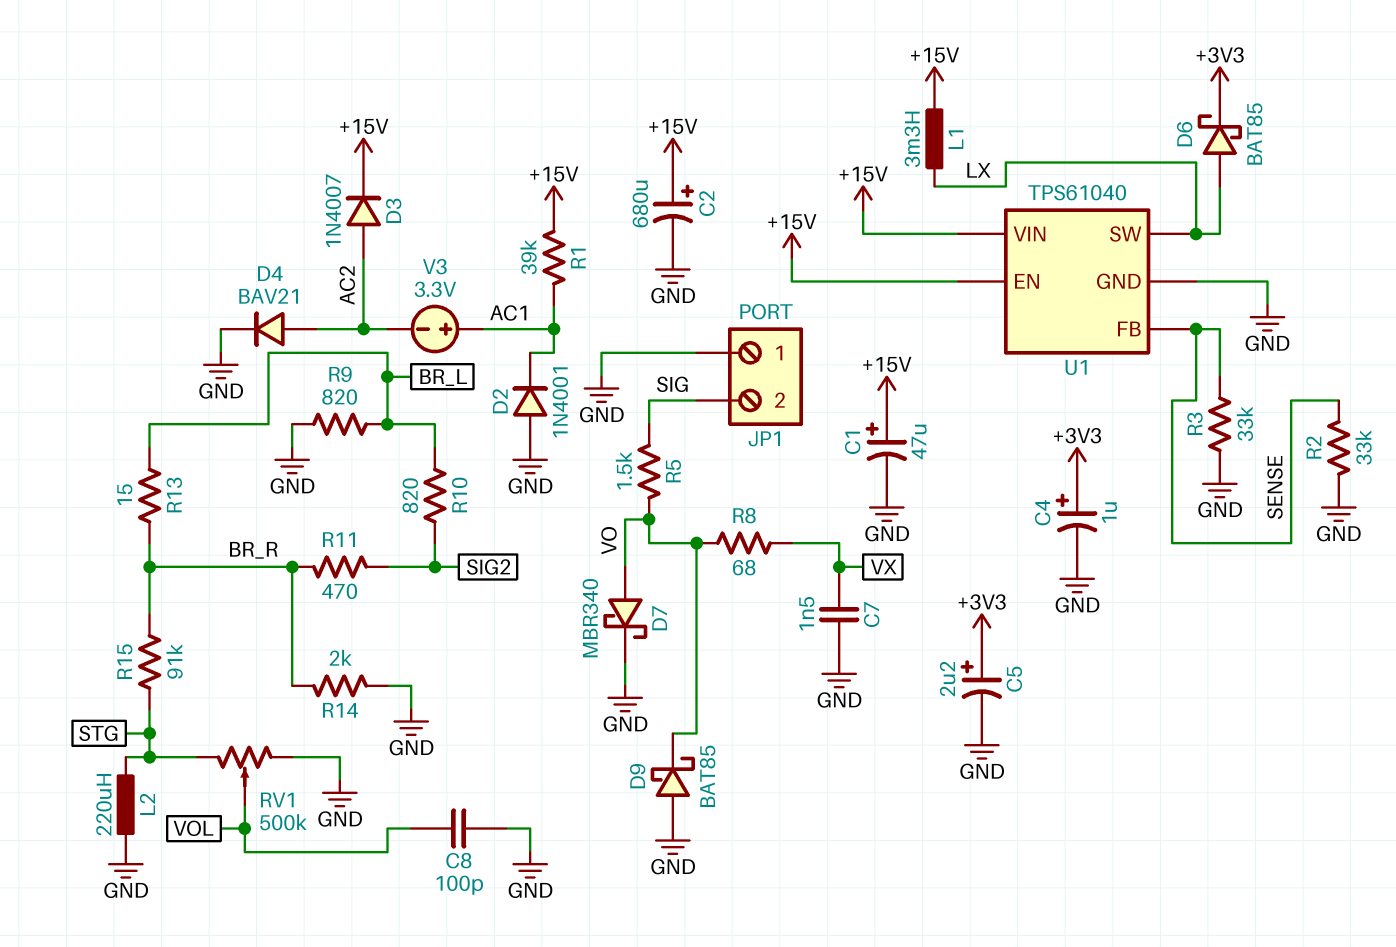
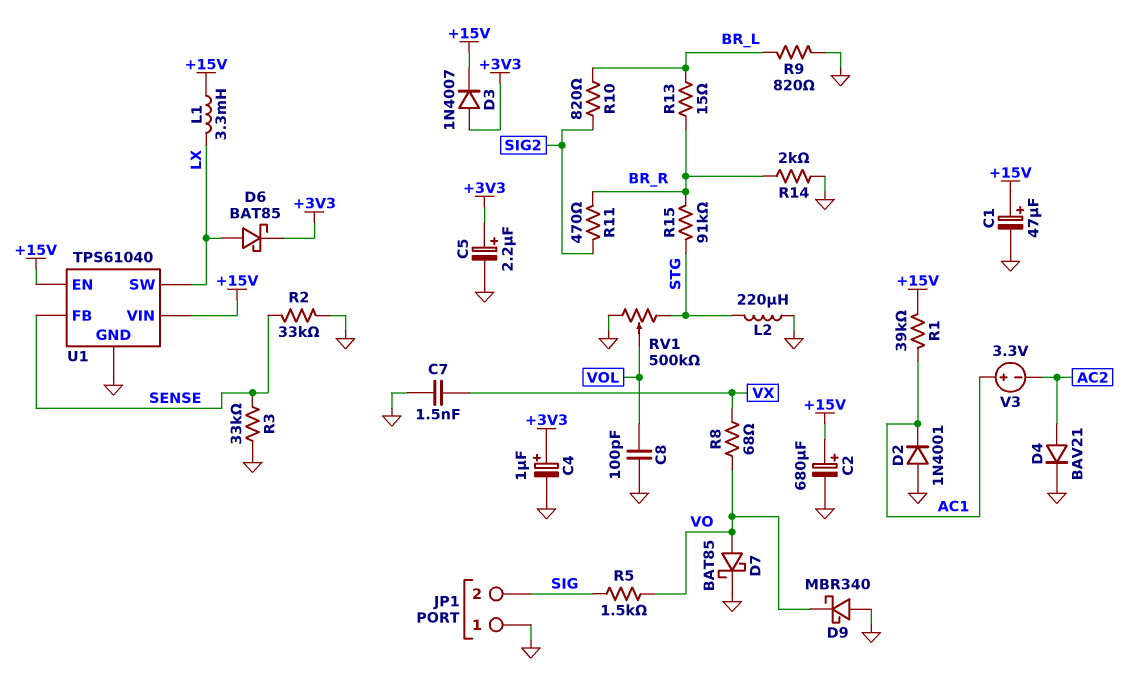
D3: diode 1N4007 (A AC2, K +15V) -> diode 1N4007 (A +3V3, K +15V)
D7: schottky MBR340 (A VO, K GND) -> schottky BAT85 (A VO, K GND)
D9: schottky BAT85 (A GND, K VO) -> schottky MBR340 (A GND, K VO)

